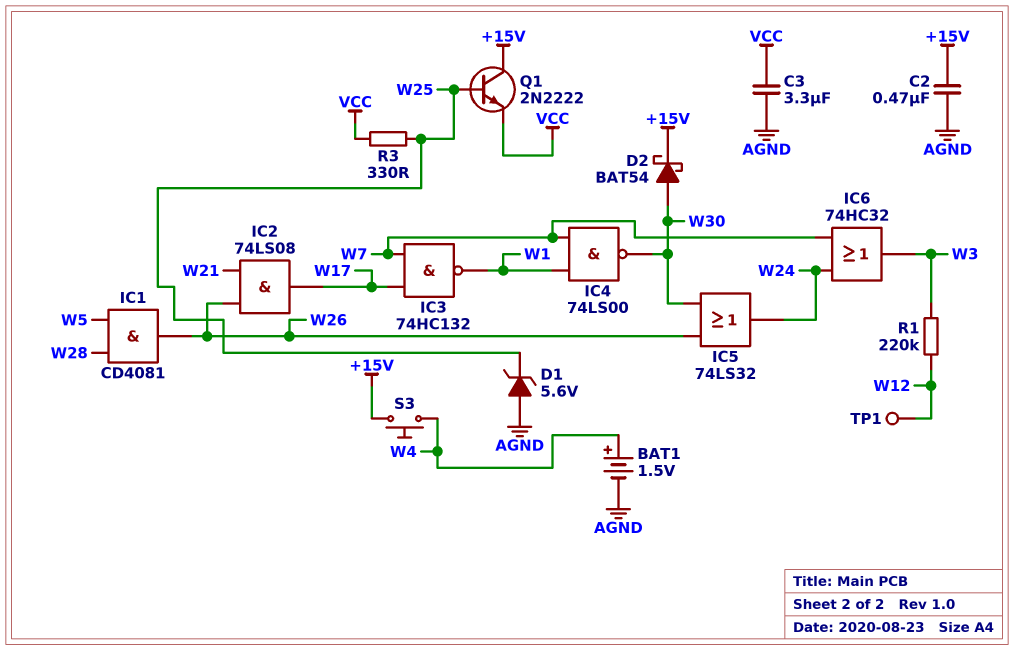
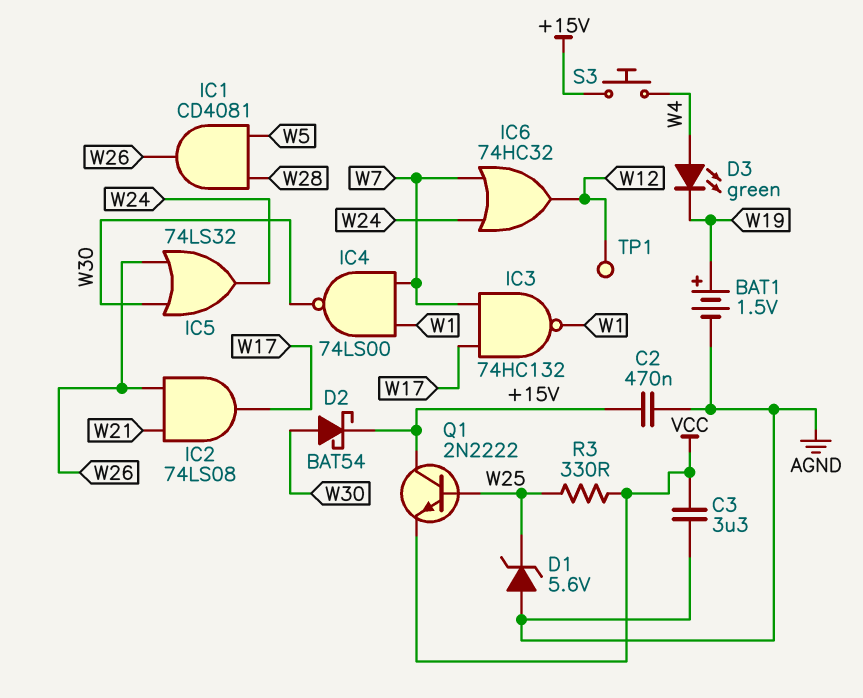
BAT1: 1.5V (plus W4, minus AGND) -> 1.5V (plus W19, minus AGND)
D3: none -> LED green (A W4, K W19)
IC6: OR 74HC32 (in W7, in W24, out W3) -> OR 74HC32 (in W7, in W24, out W12)
R1: 220k (W3, W12) -> none

